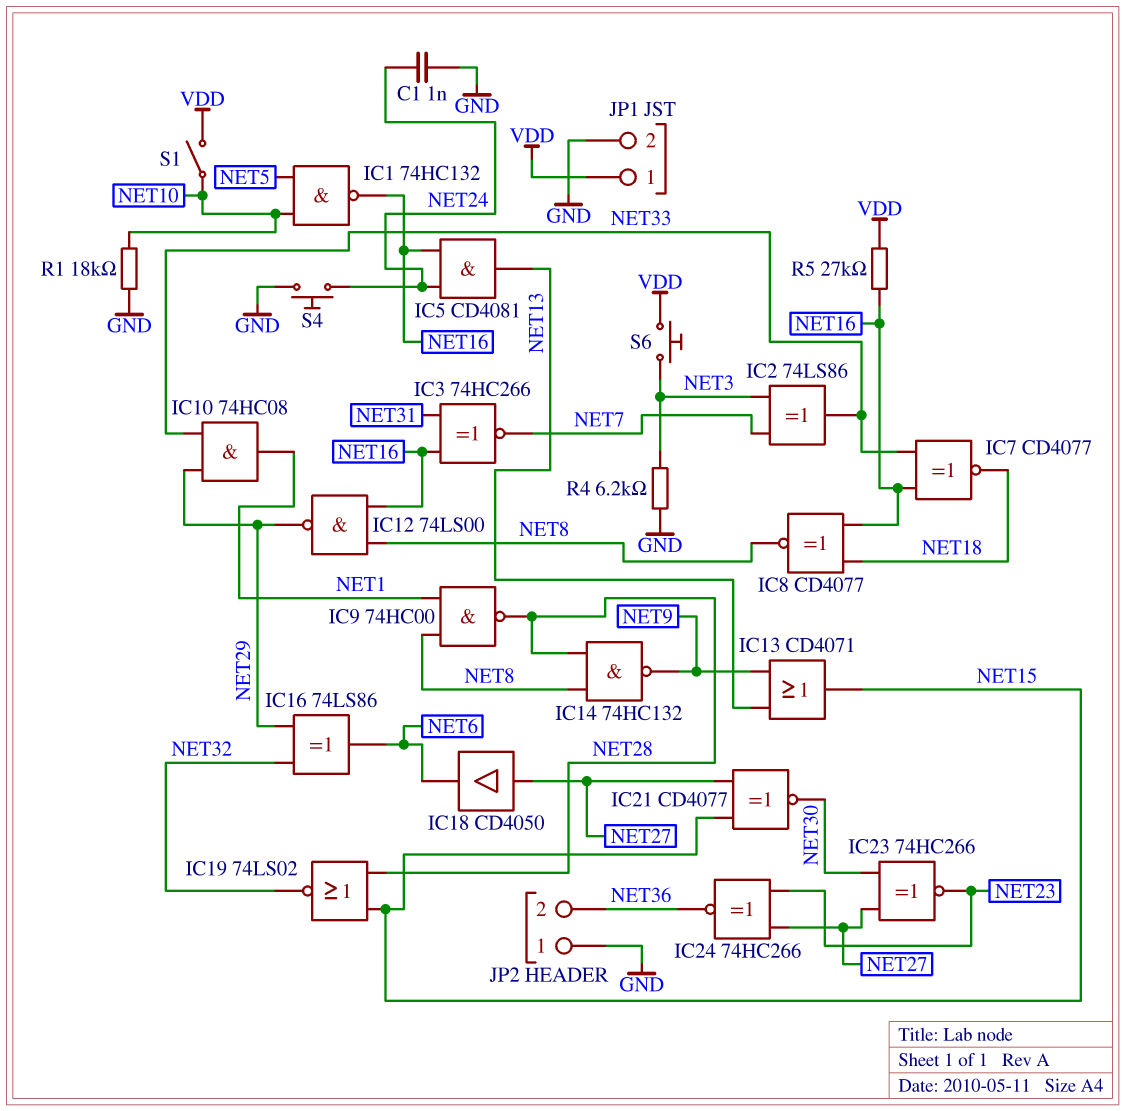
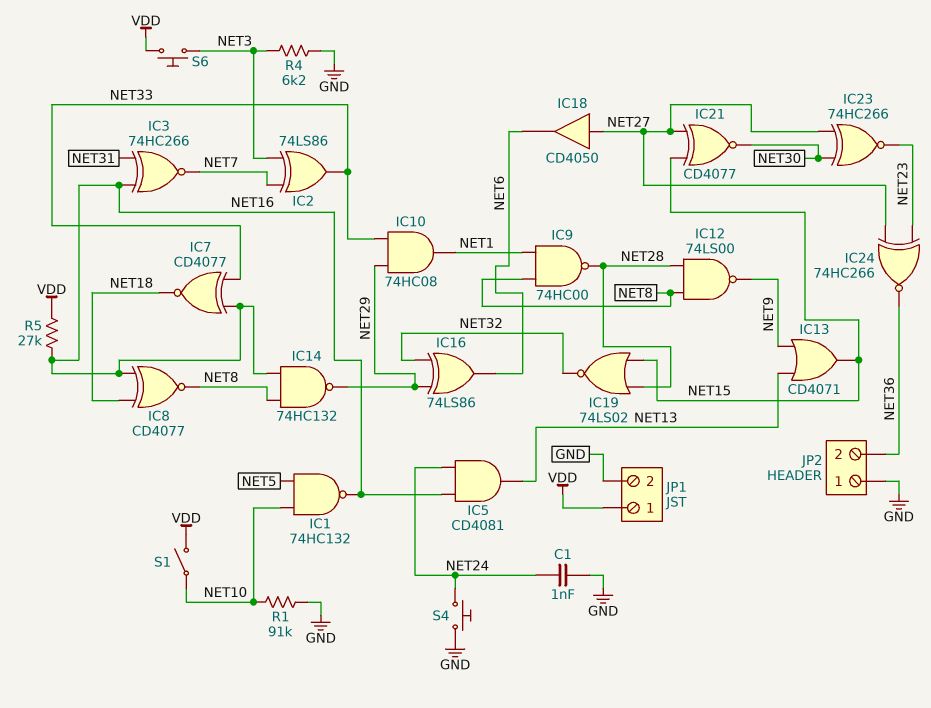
IC12: NAND 74LS00 (in NET8, in NET16, out NET29) -> NAND 74LS00 (in NET8, in NET28, out NET9)
IC14: NAND 74HC132 (in NET8, in NET28, out NET9) -> NAND 74HC132 (in NET8, in NET16, out NET29)
R1: 18k (GND, NET10) -> 91k (GND, NET10)

